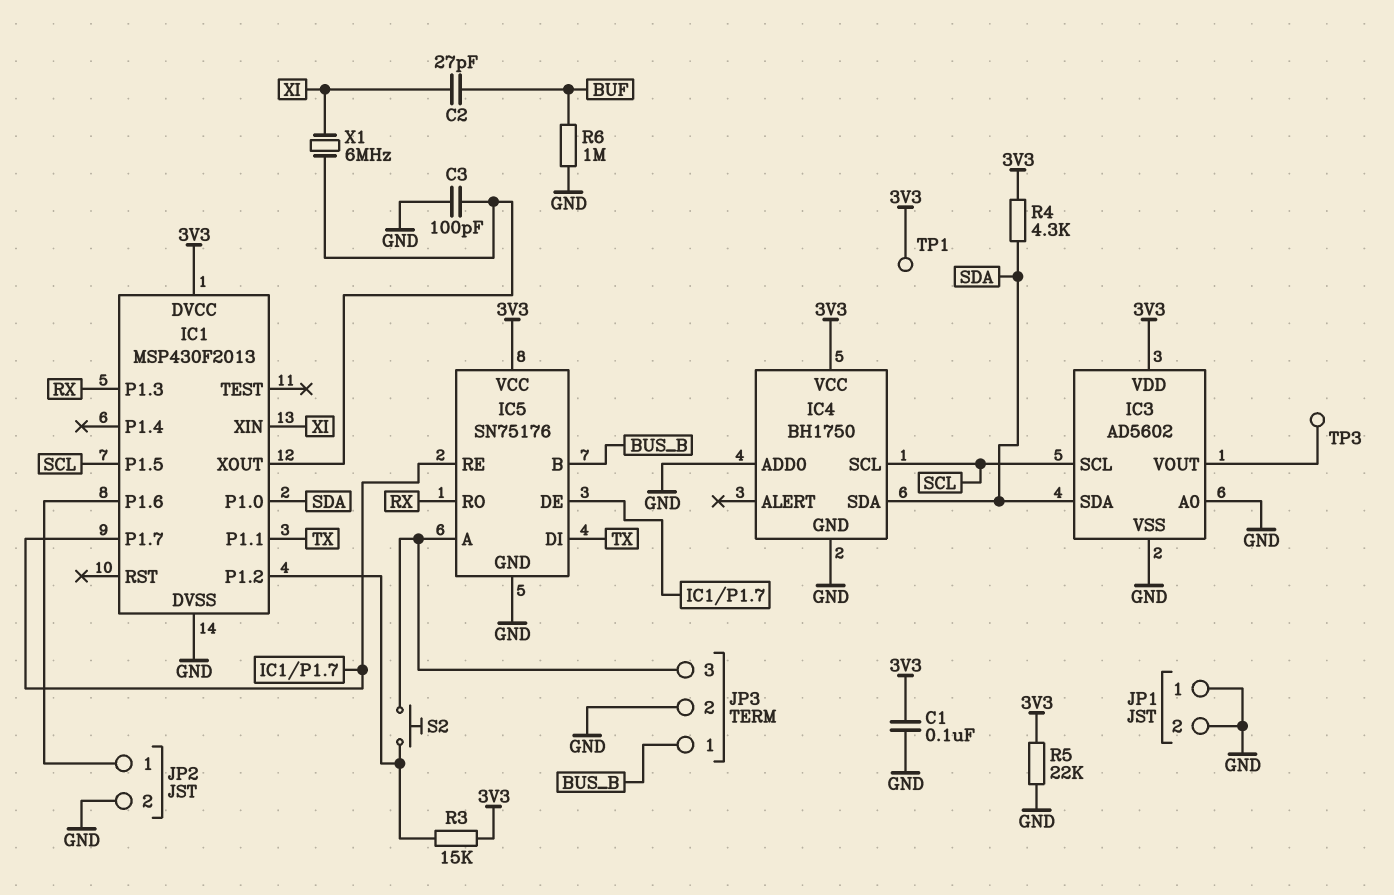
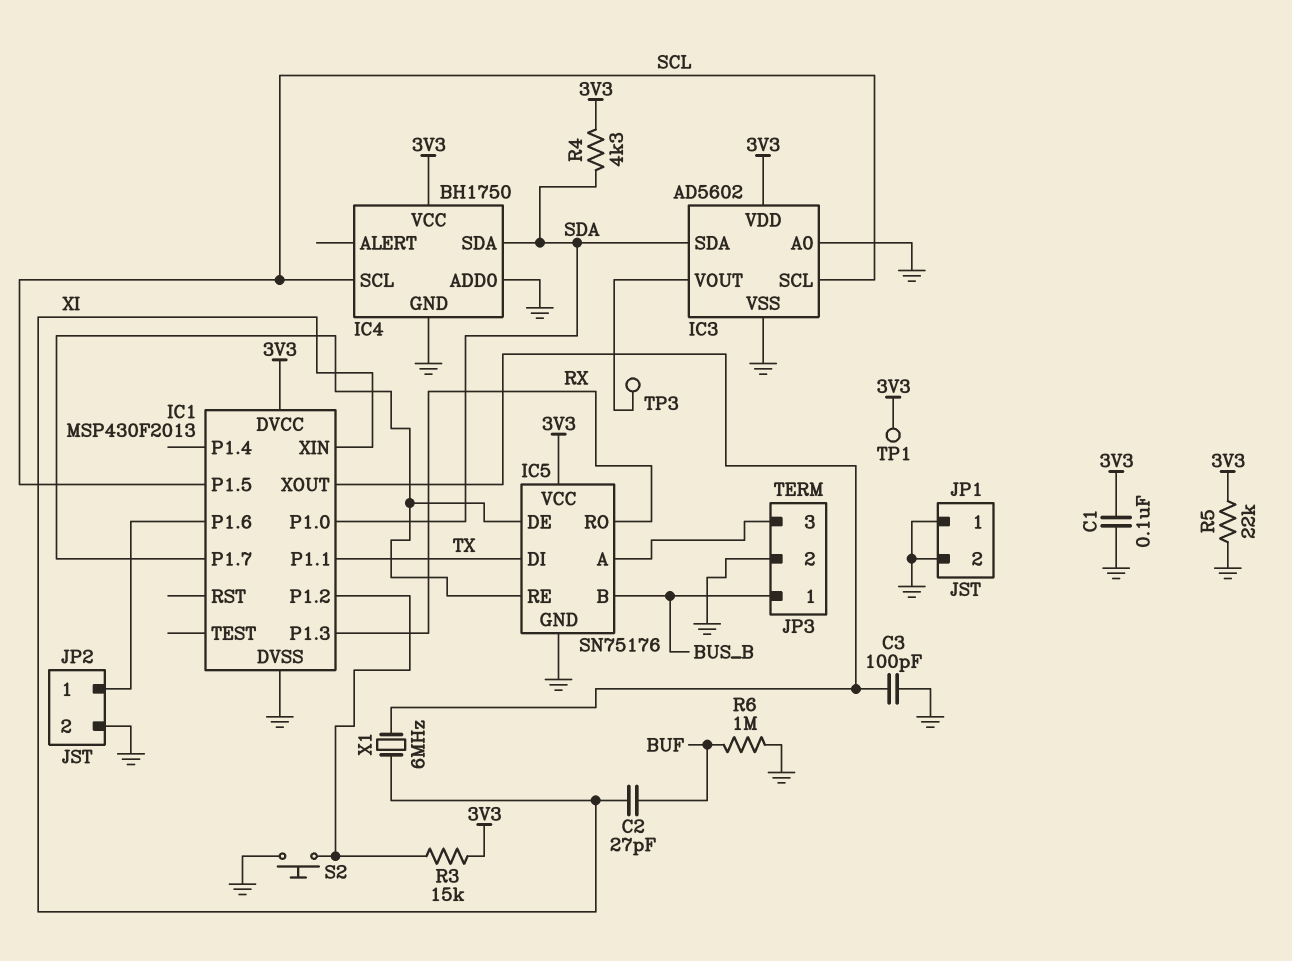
S2: button (IC1/P1.2, IC5/A) -> button (GND, IC1/P1.2)

